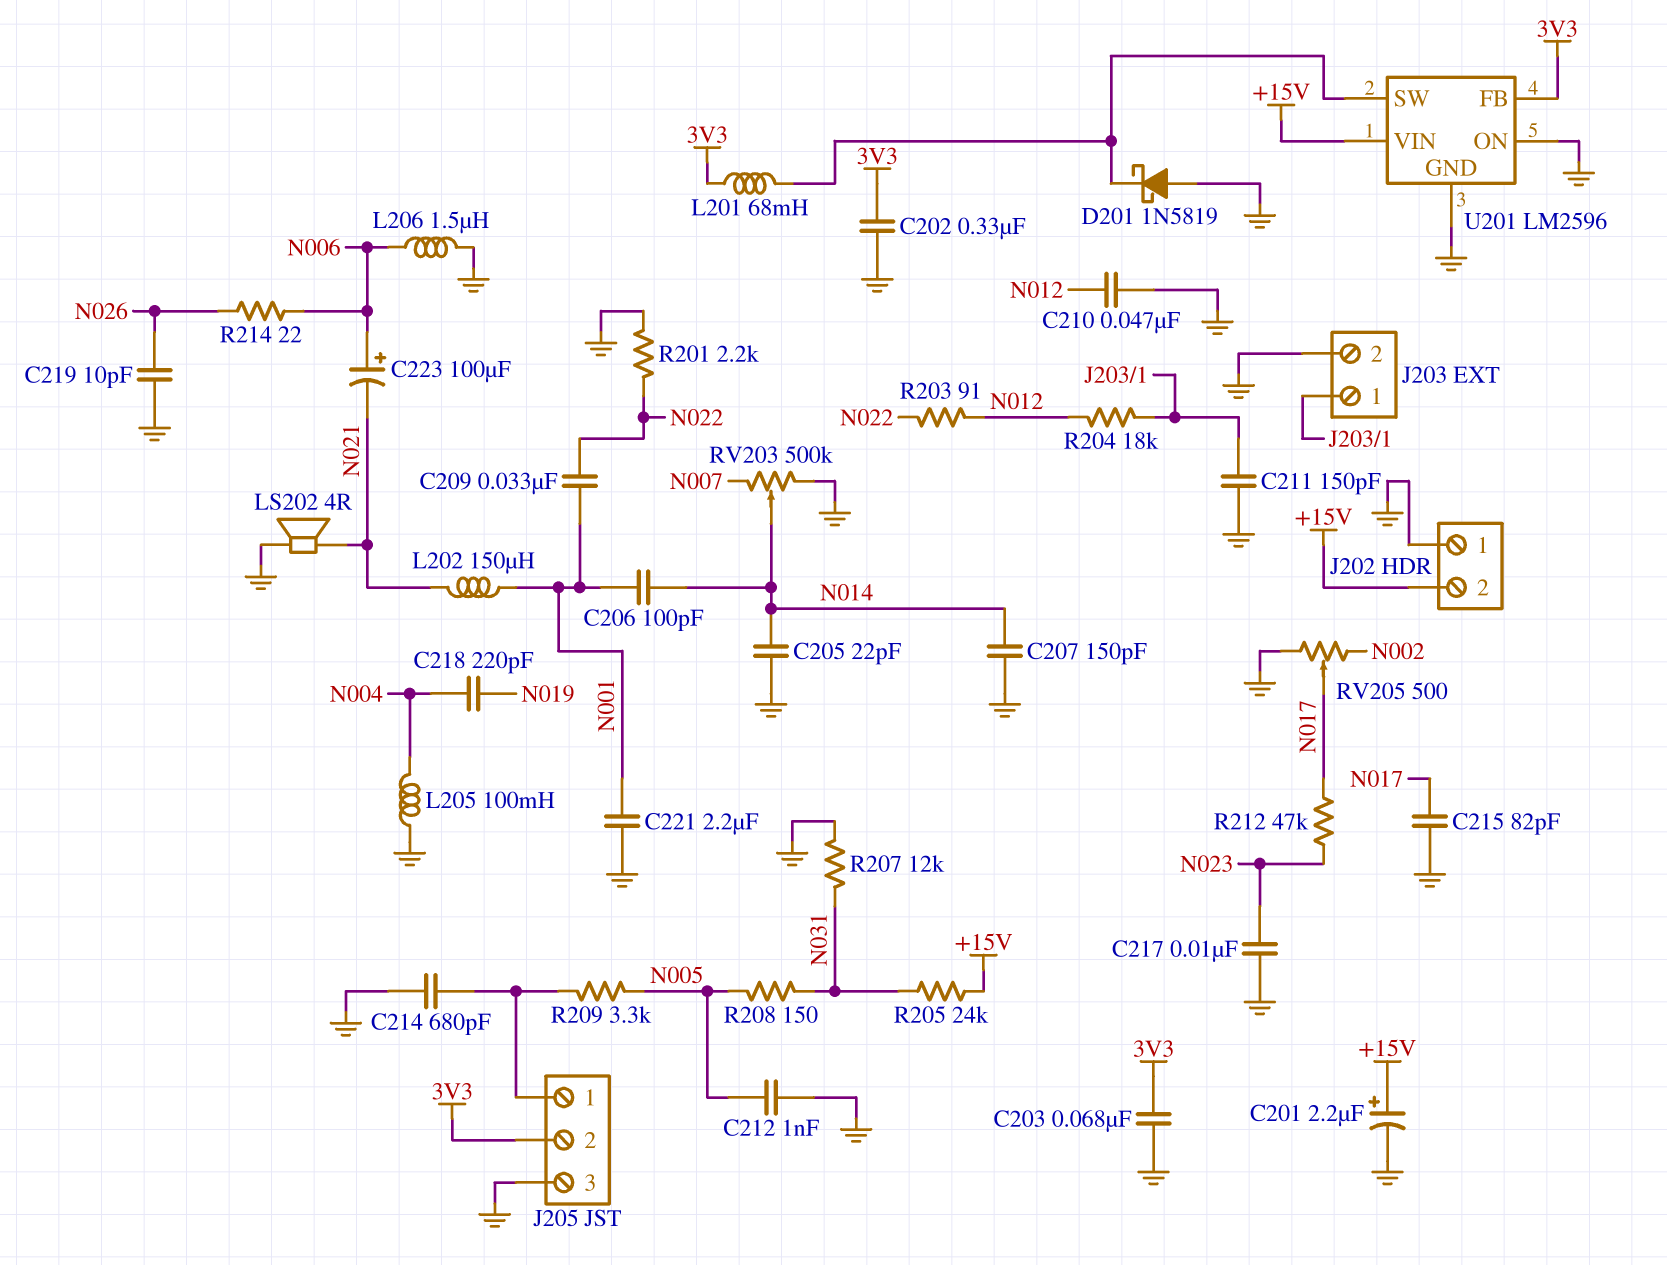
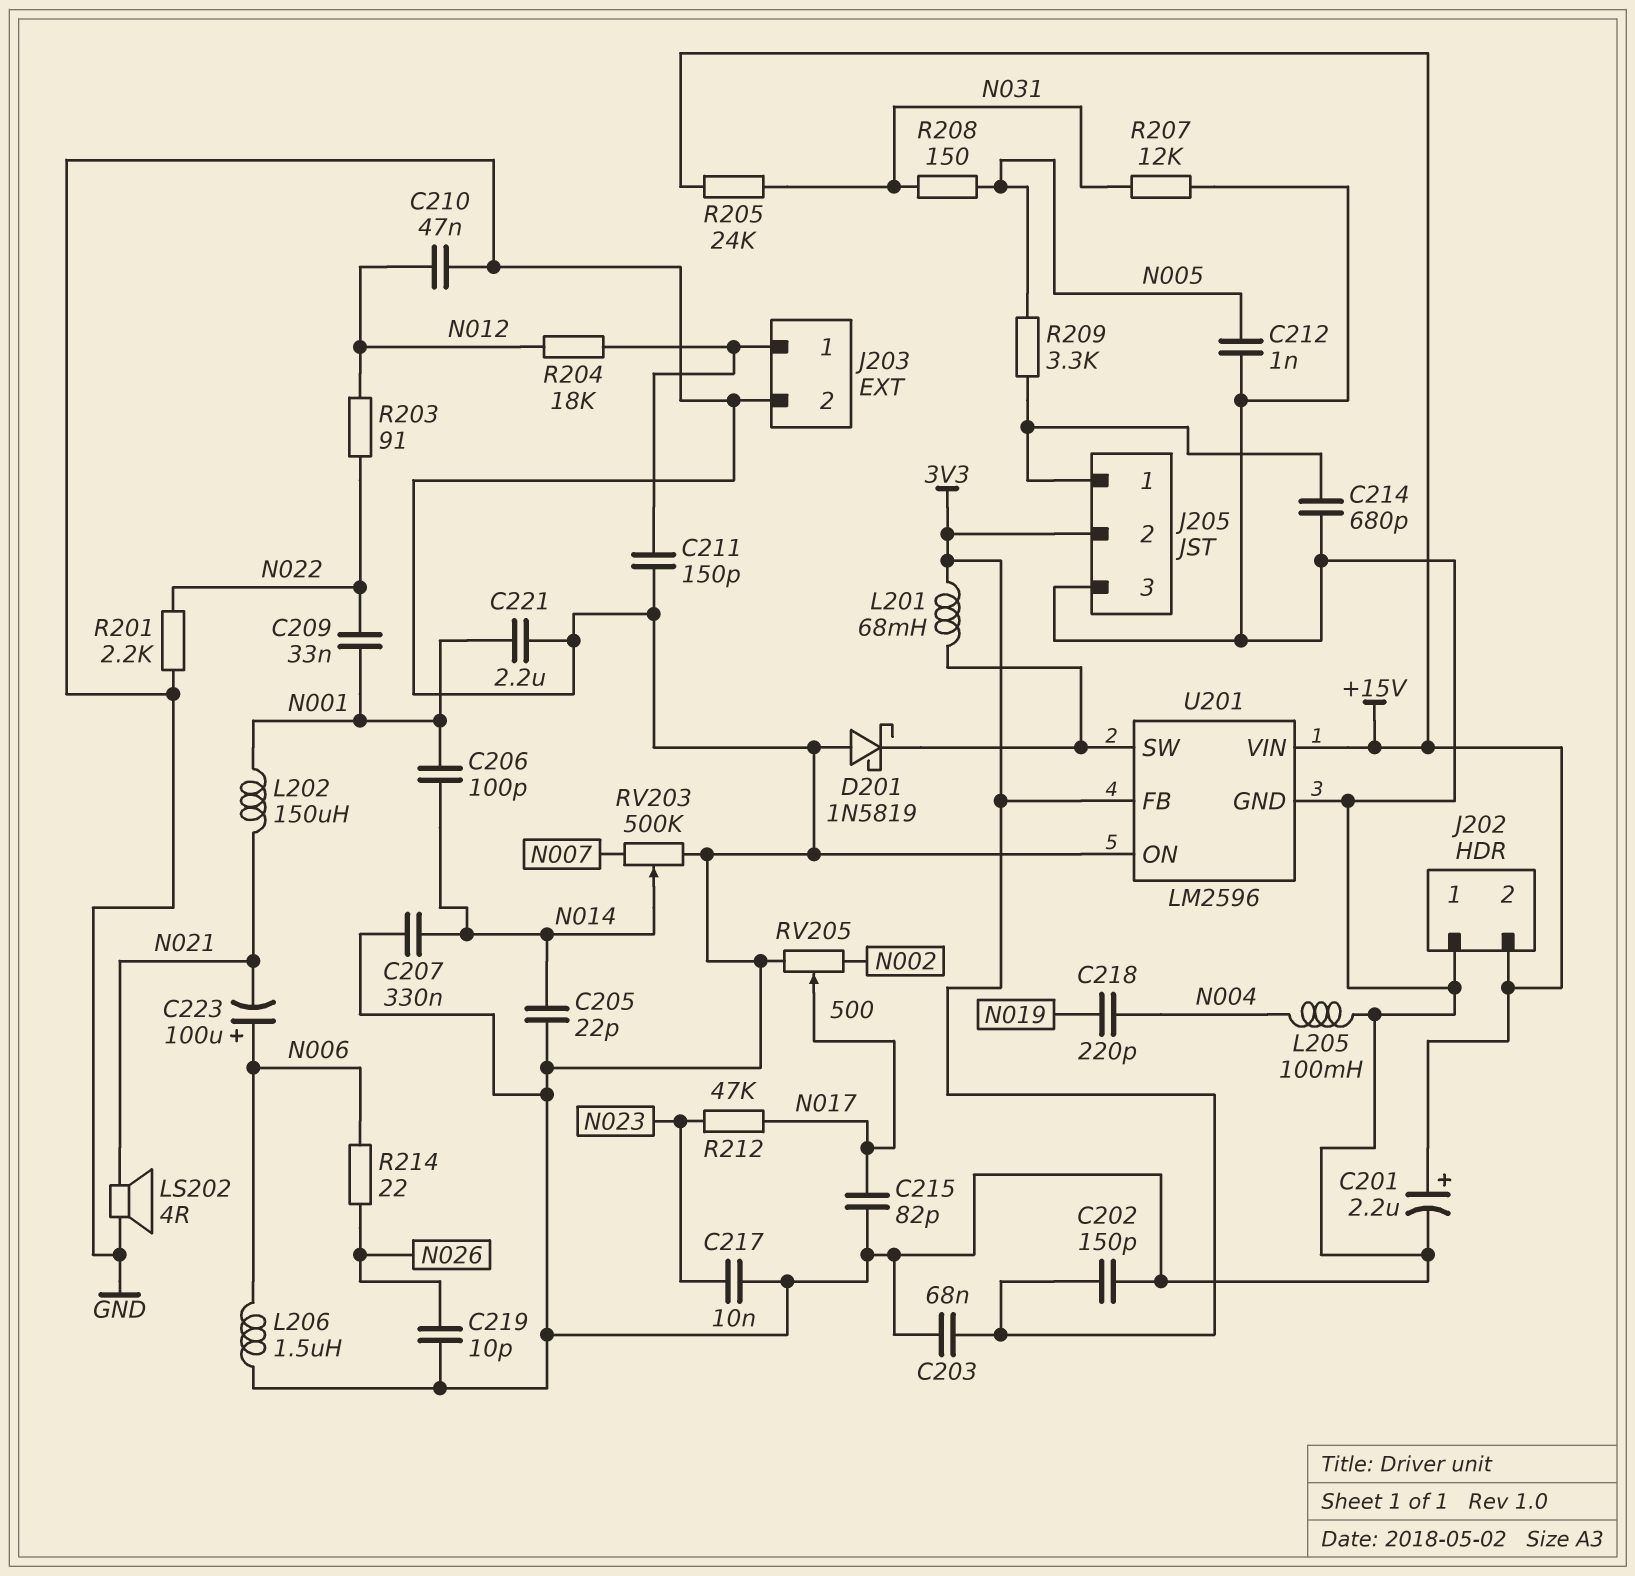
C202: 330nF (3V3, GND) -> 150pF (3V3, GND)
C207: 150pF (GND, N014) -> 330nF (GND, N014)

